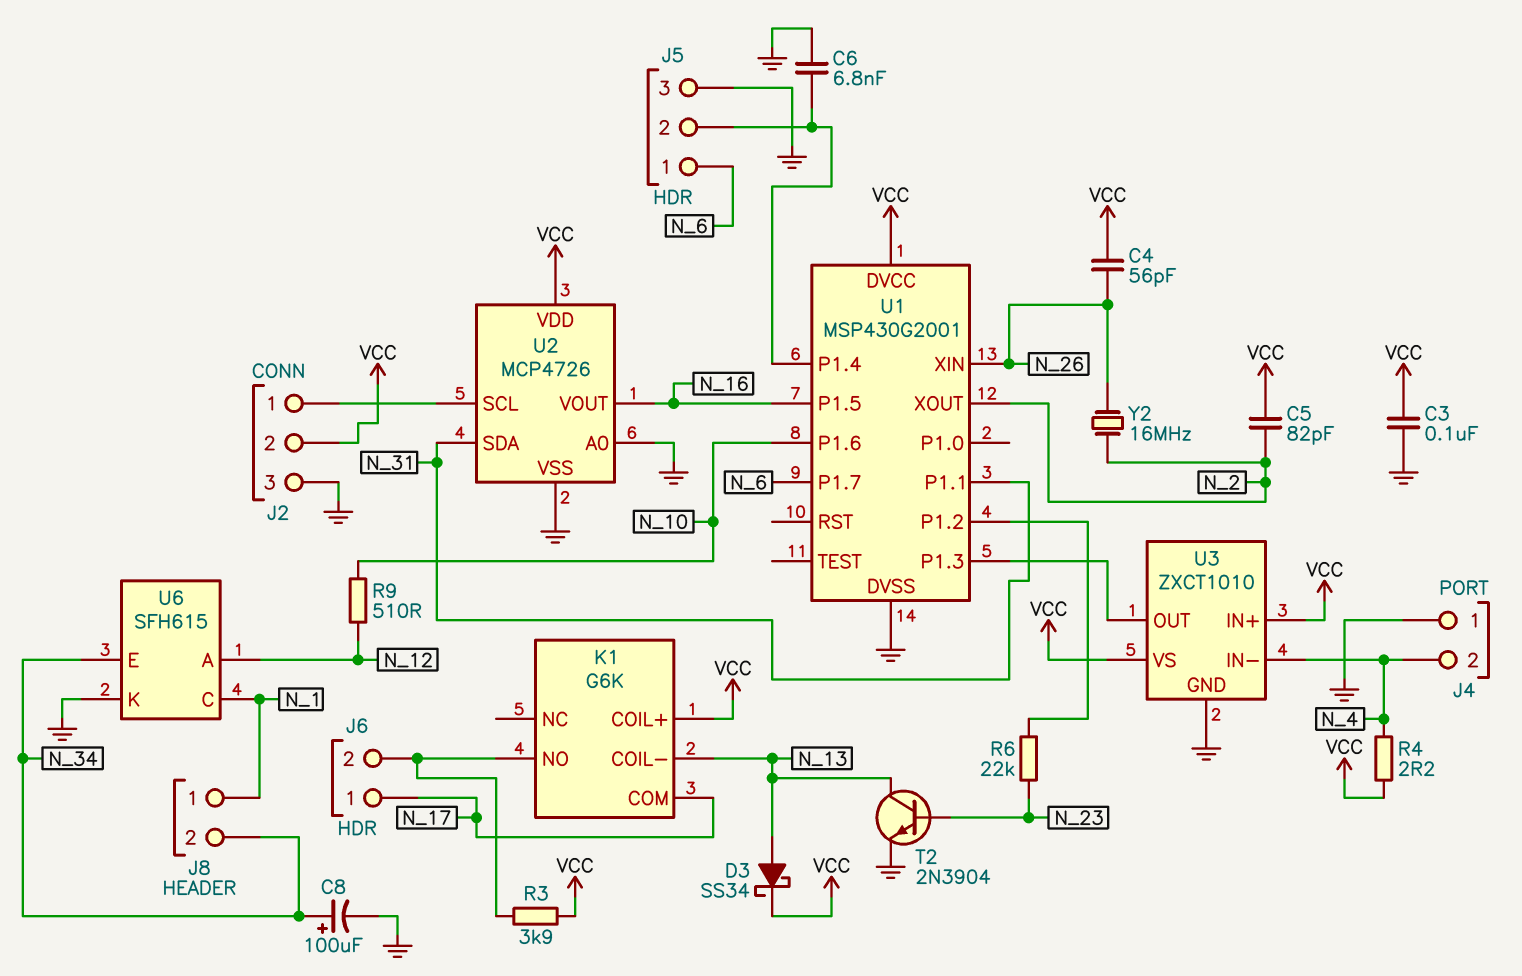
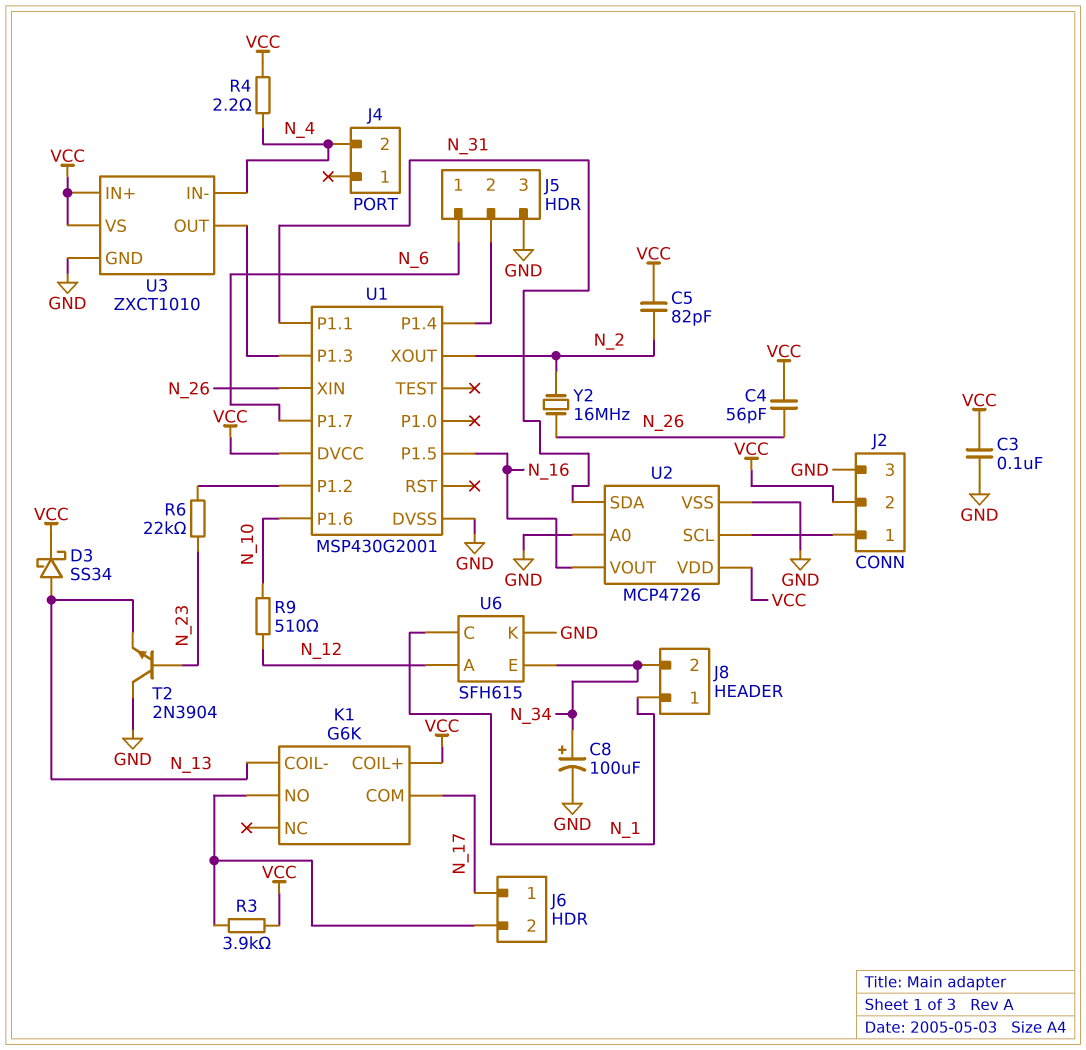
C6: 6.8nF (GND, J5/2) -> none
J4 pin 1: GND -> none
T2: NPN 2N3904 (B N_23, C N_13, E GND) -> NPN 2N3904 (B N_23, C GND, E N_13)

